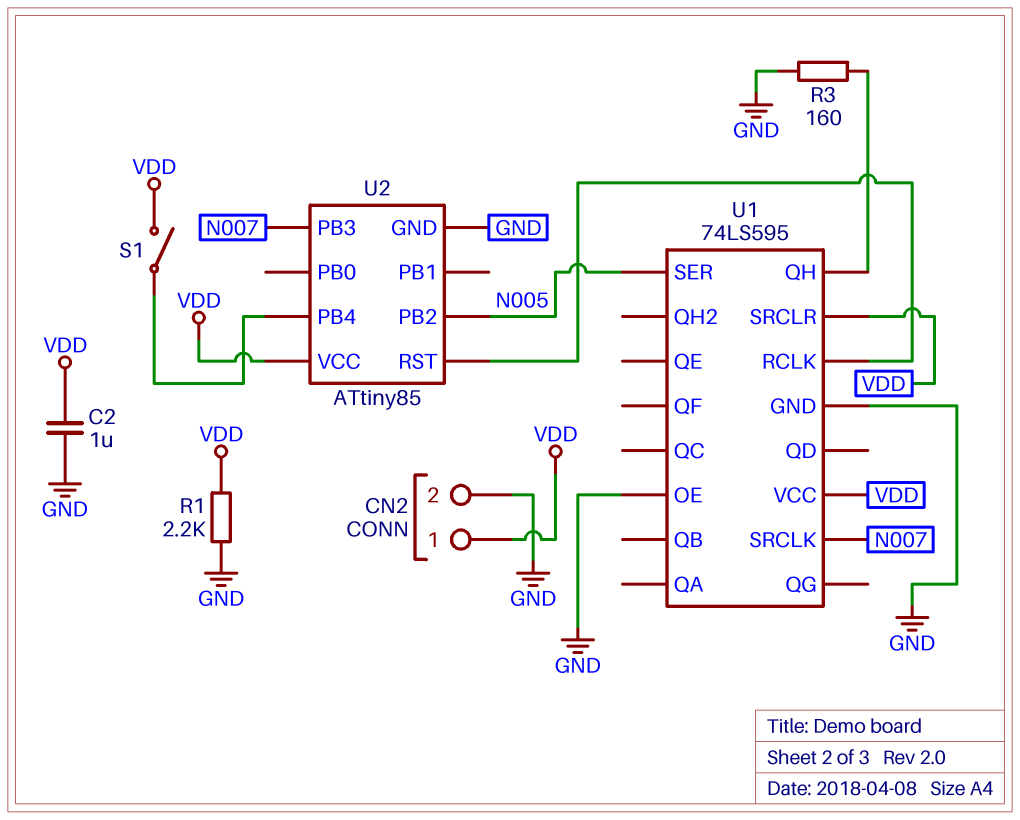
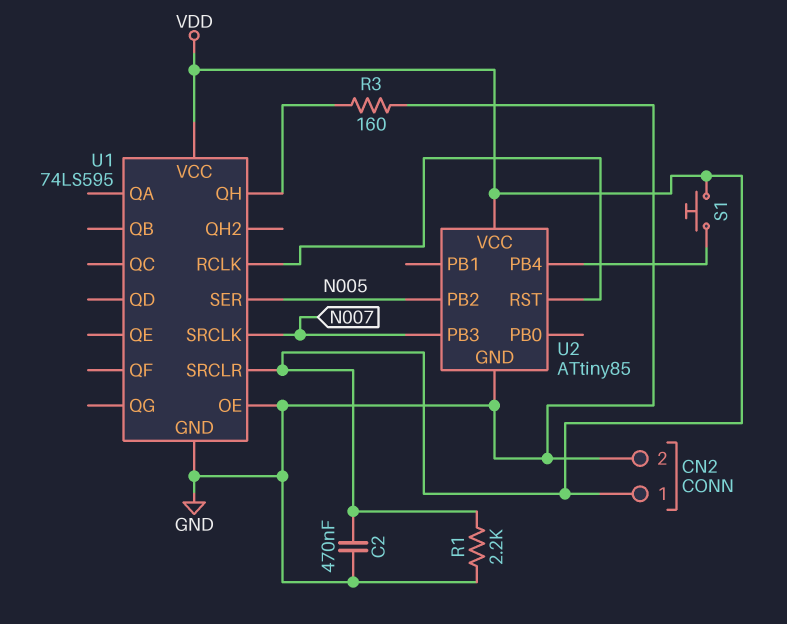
C2: 1uF (GND, VDD) -> 470nF (GND, VDD)
S1: switch (U2/PB4, VDD) -> button (U2/PB4, VDD)

